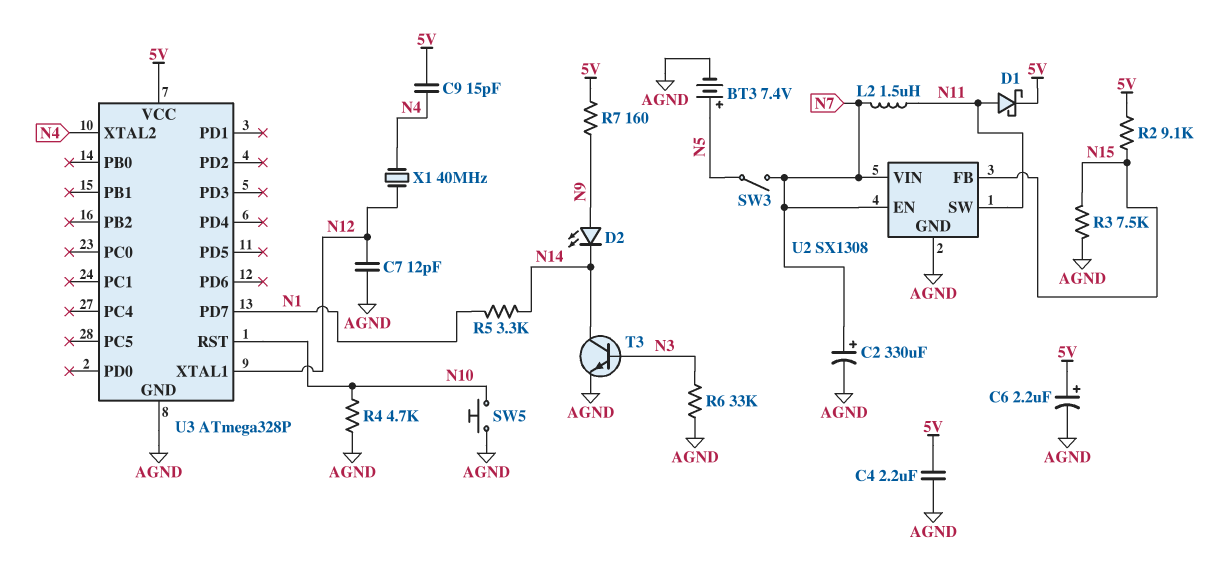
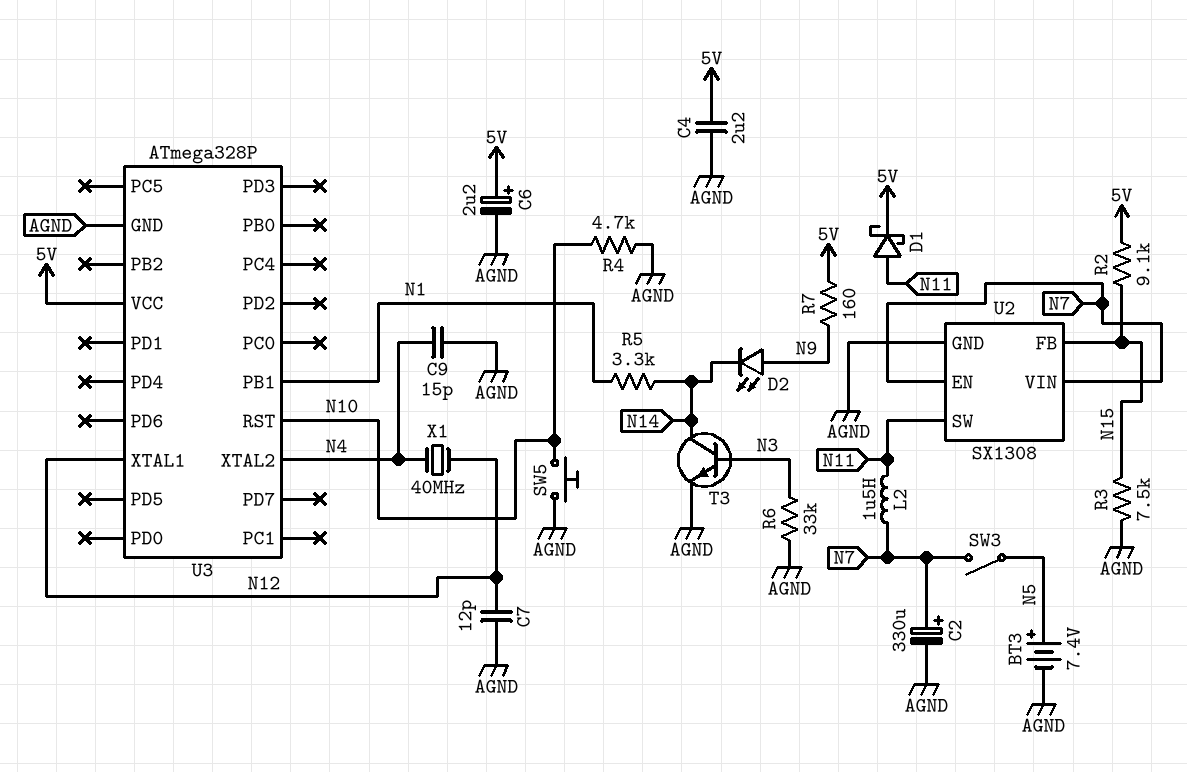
C9: 15pF (5V, N4) -> 15pF (AGND, N4)
U3 pin PB1: none -> N1
U3 pin PD7: N1 -> none

